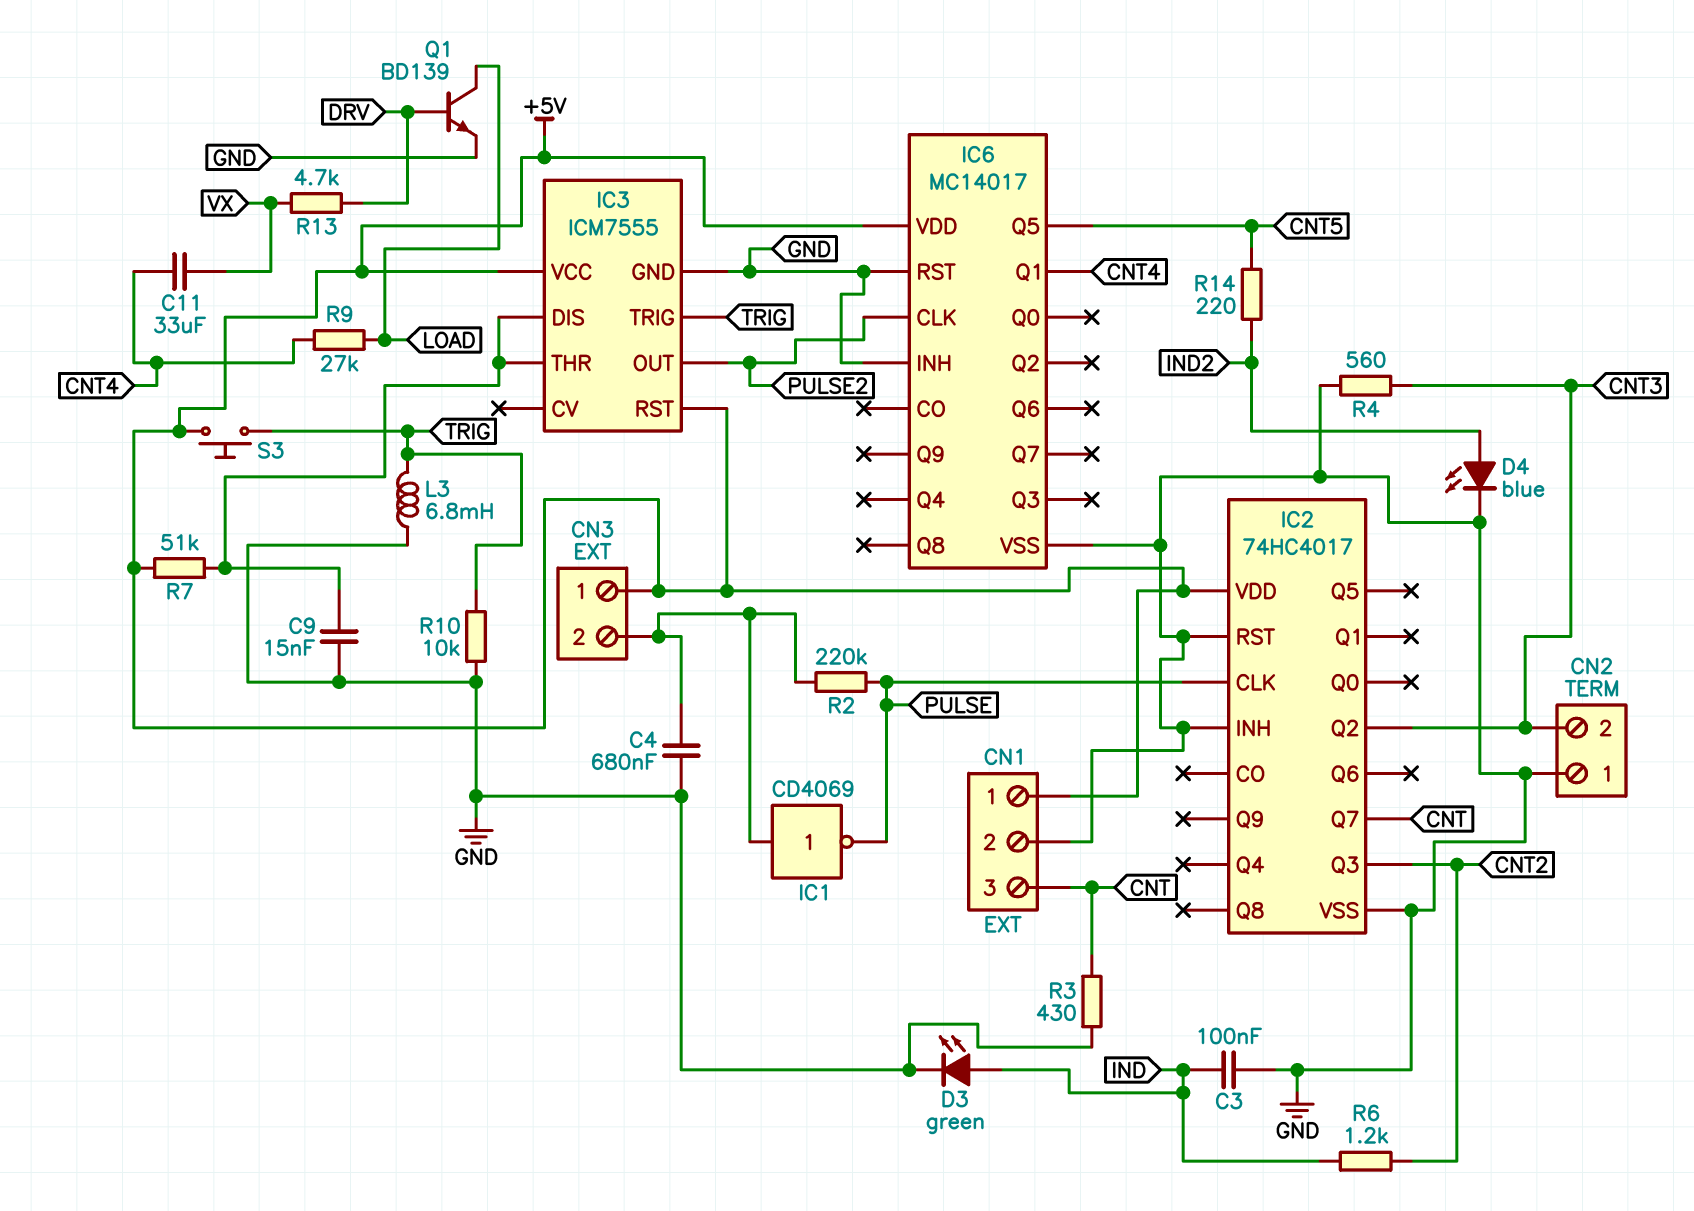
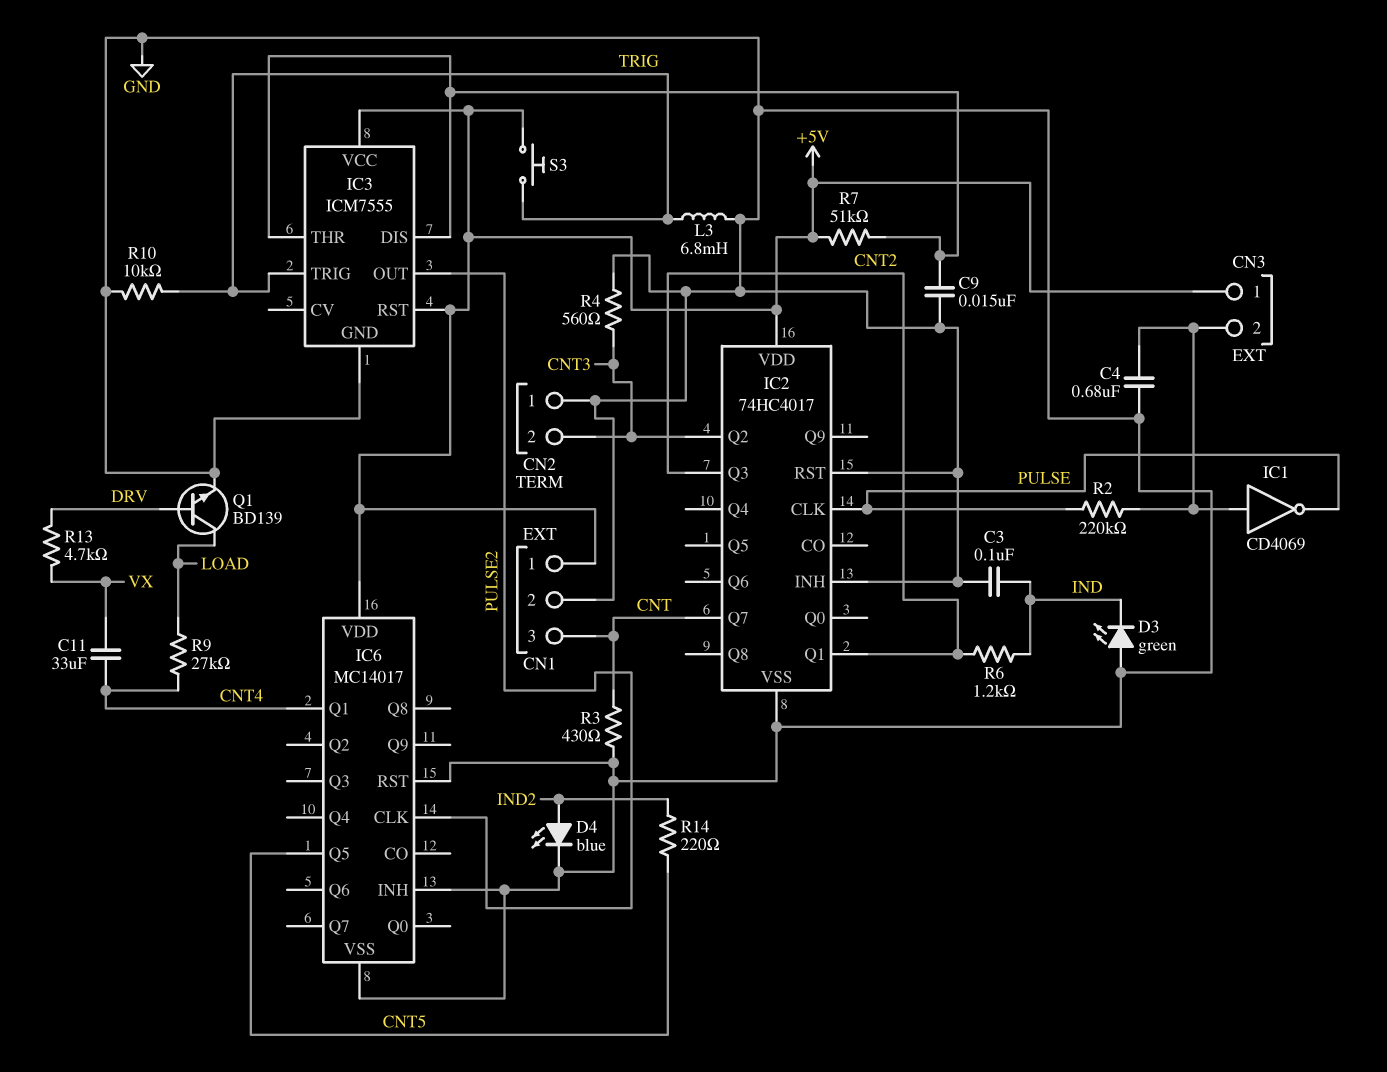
D3: LED green (A IND, K GND) -> LED green (A GND, K IND)
IC2 pin Q1: none -> CNT2

